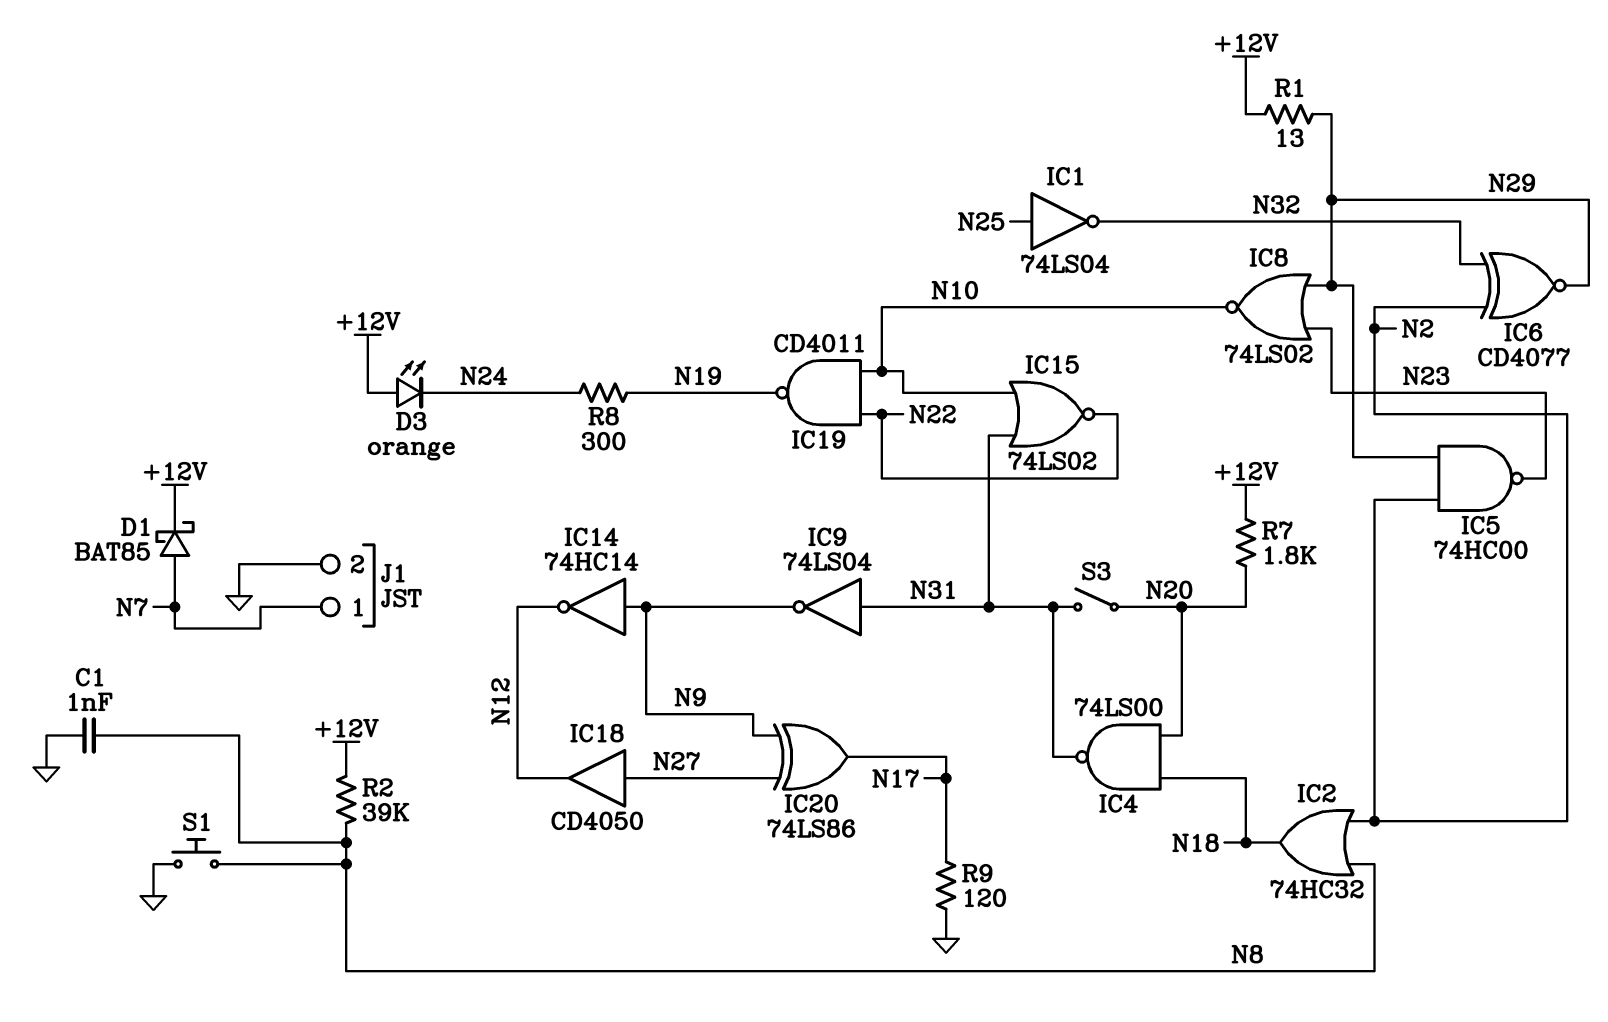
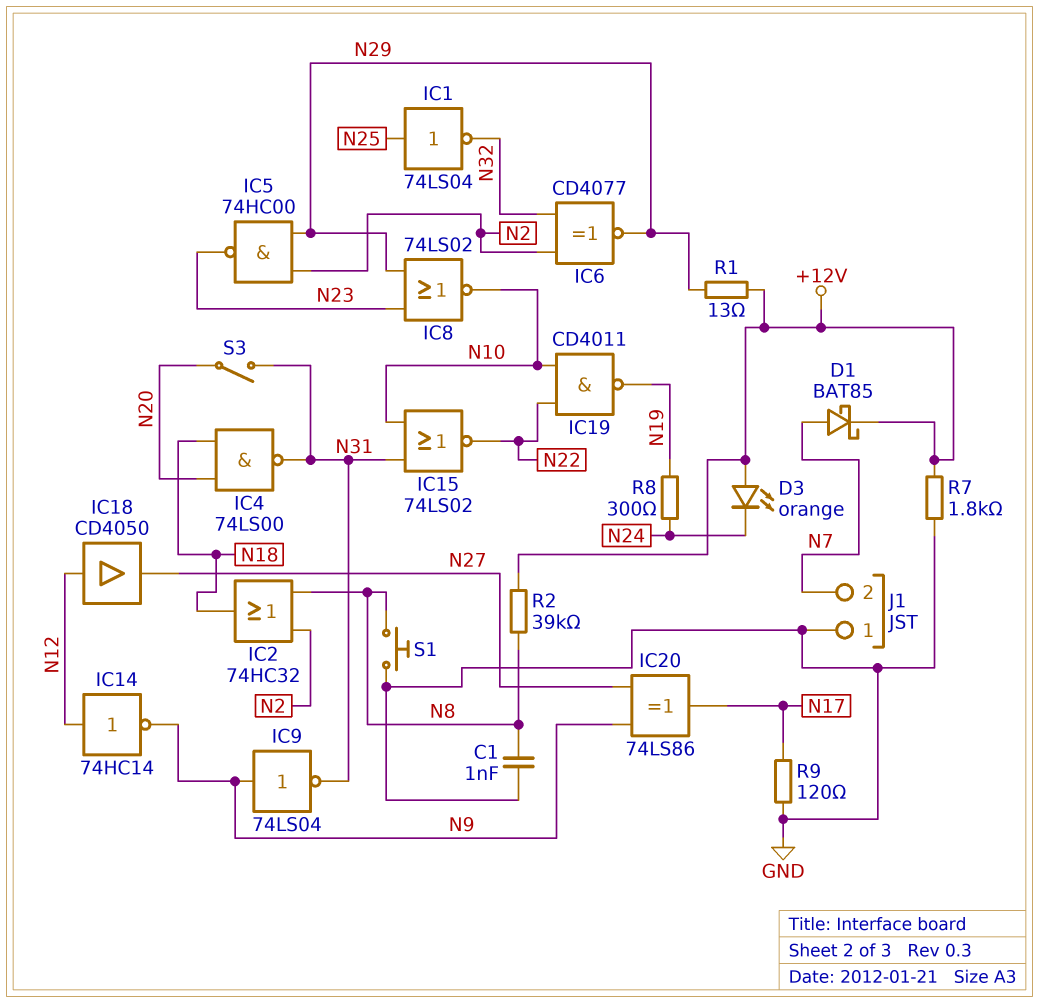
IC9: NOT 74LS04 (in N31, out N9) -> NOT 74LS04 (in N9, out N31)
IC14: NOT 74HC14 (in N9, out N12) -> NOT 74HC14 (in N12, out N9)
IC18: buffer CD4050 (in N27, out N12) -> buffer CD4050 (in N12, out N27)
J1 pin 1: N7 -> GND
J1 pin 2: GND -> N7
R7: 1.8k (+12V, N20) -> 1.8k (+12V, GND)

